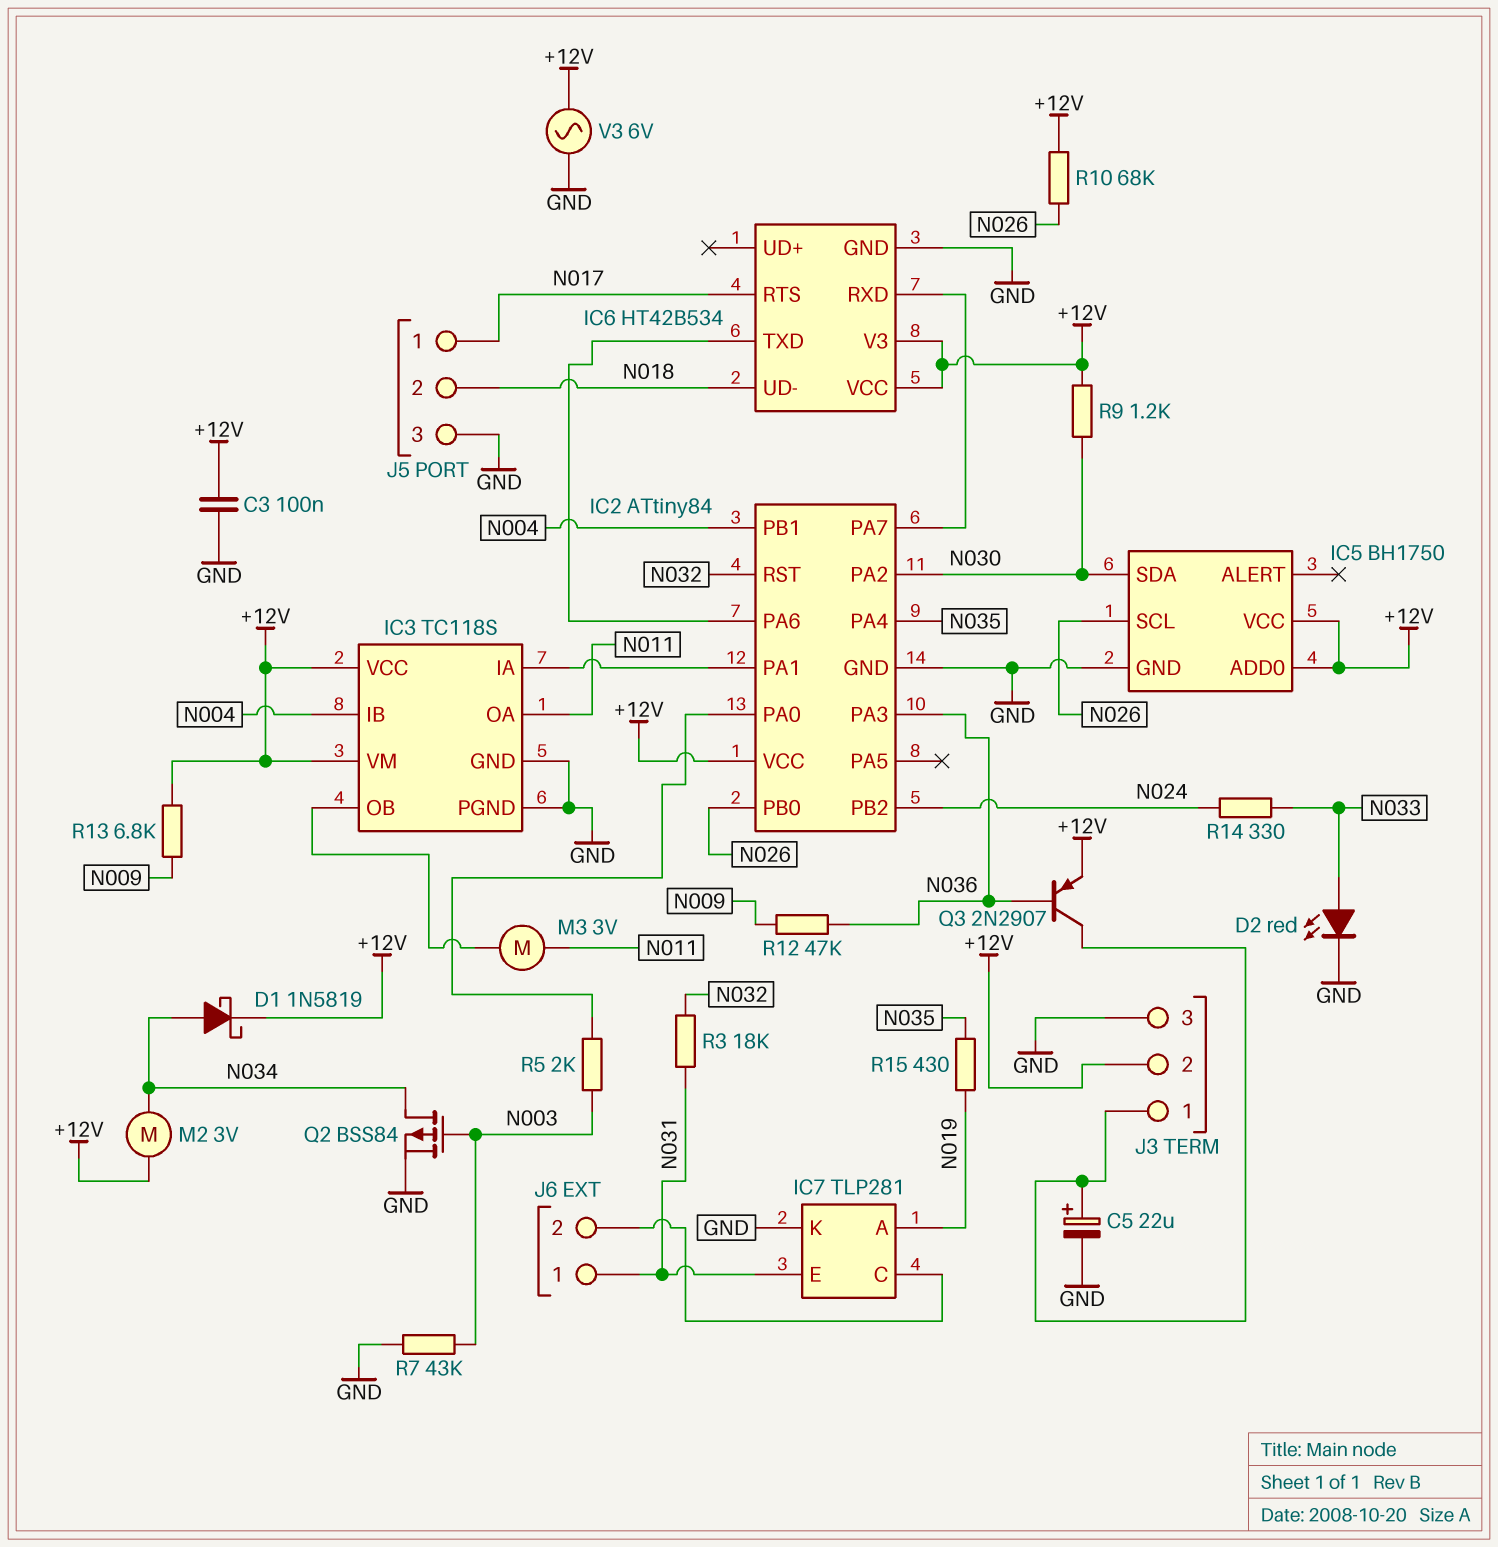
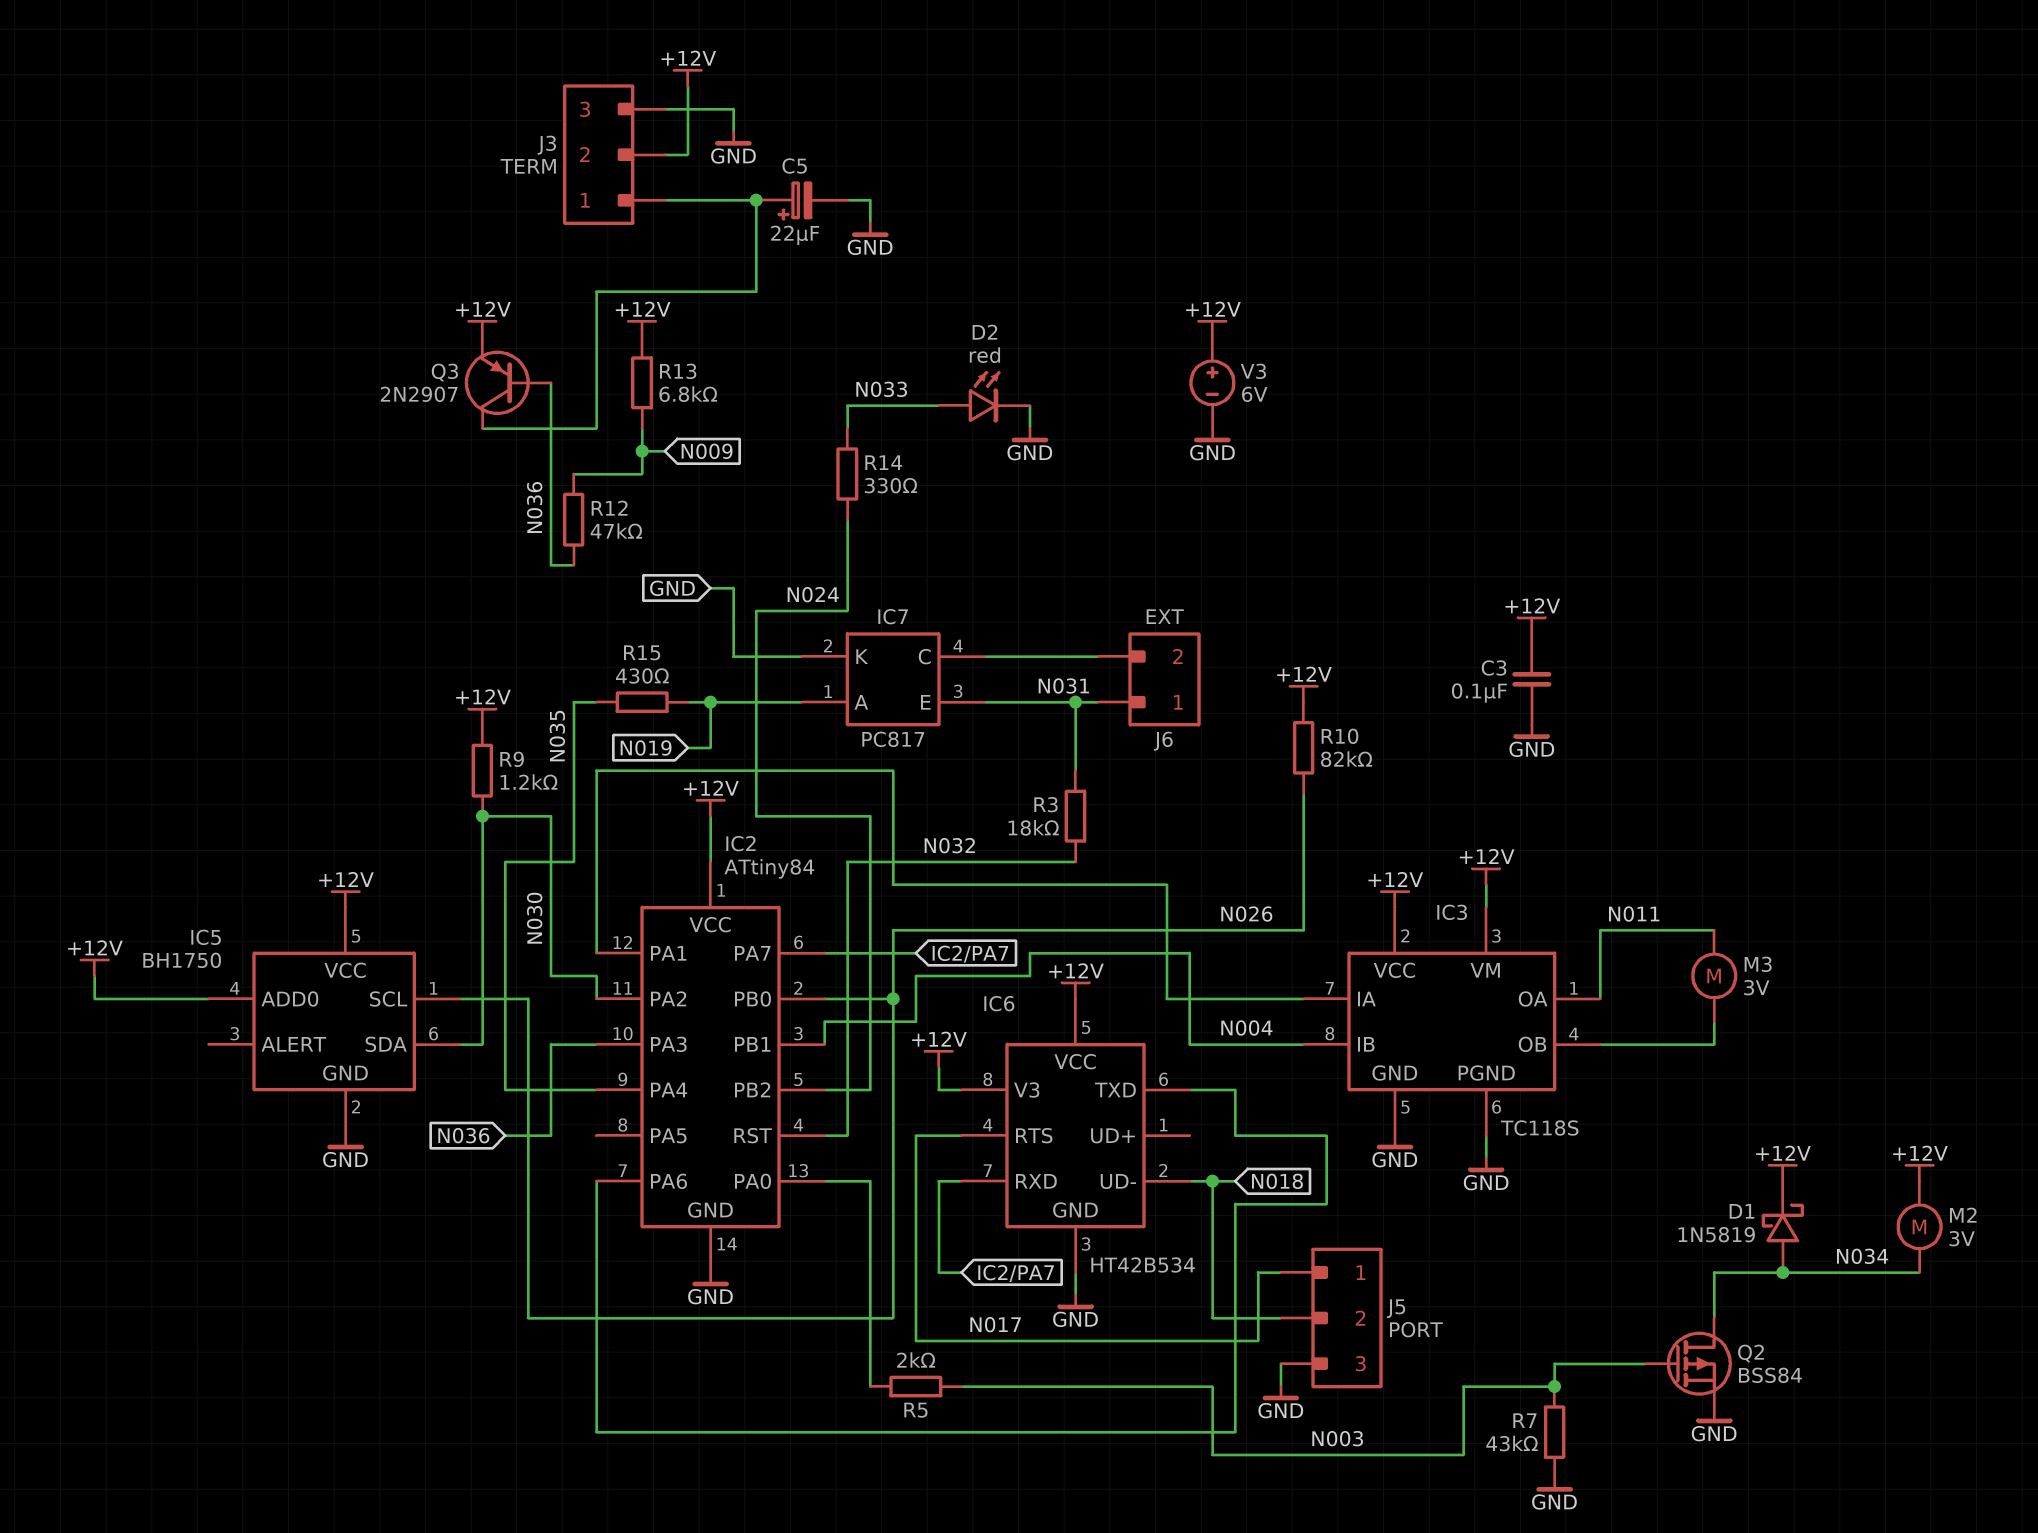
IC7: TLP281 -> PC817
R10: 68k (+12V, N026) -> 82k (+12V, N026)
V3: AC 6V (+12V, GND) -> 6V (plus +12V, minus GND)

